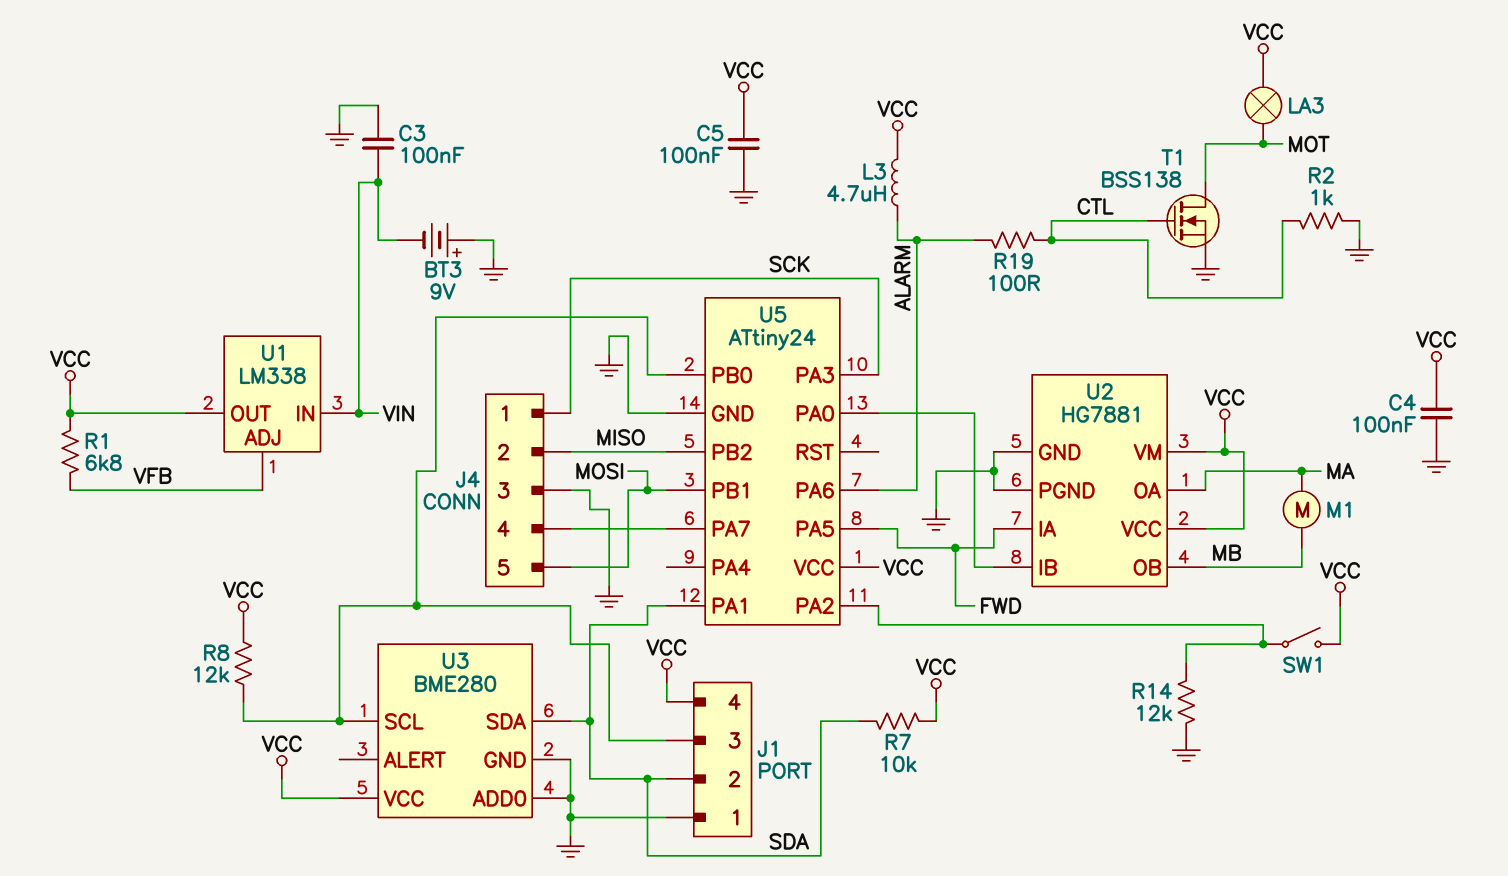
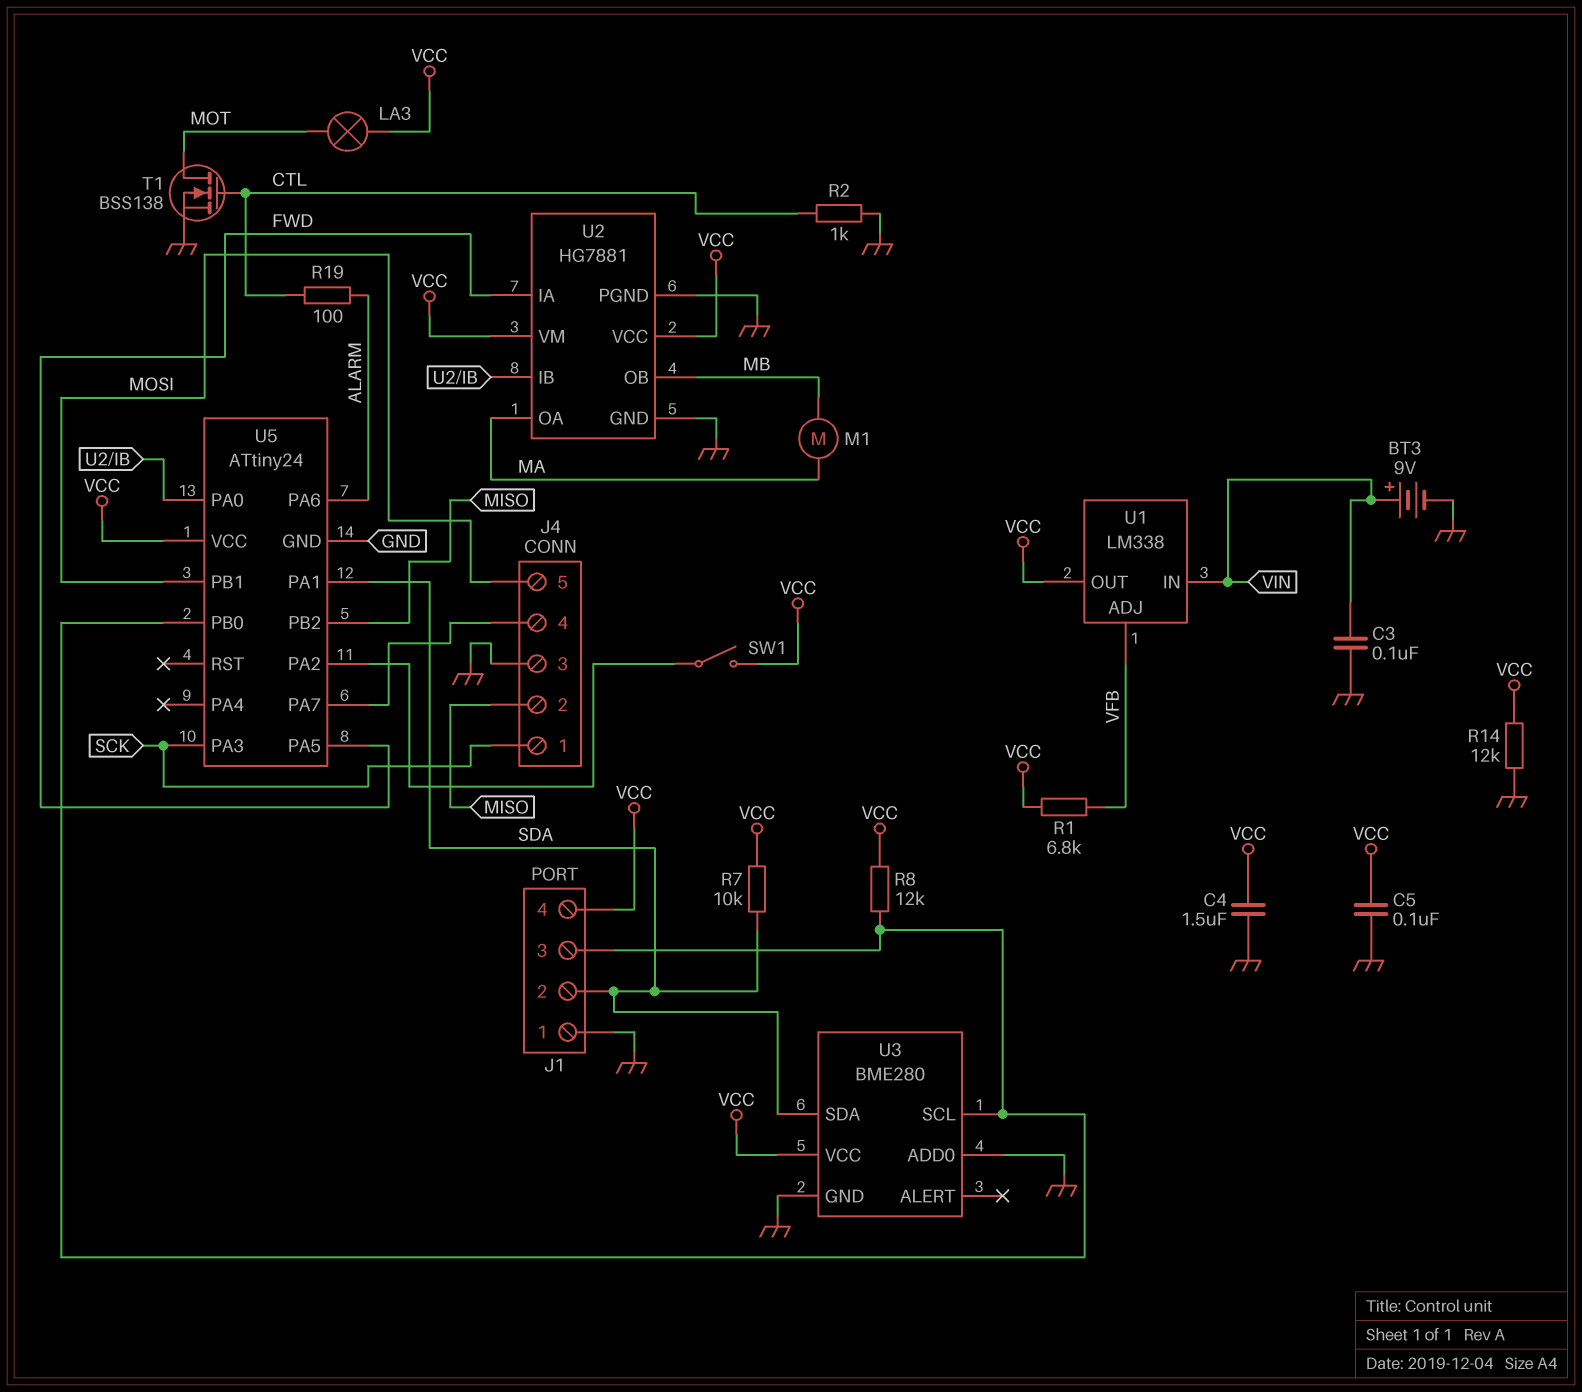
BT3: 9V (plus GND, minus VIN) -> 9V (plus VIN, minus GND)
C4: 100nF (GND, VCC) -> 1.5uF (GND, VCC)
L3: 4.7uH (ALARM, VCC) -> none
R14: 12k (GND, U5/PA2) -> 12k (GND, VCC)

